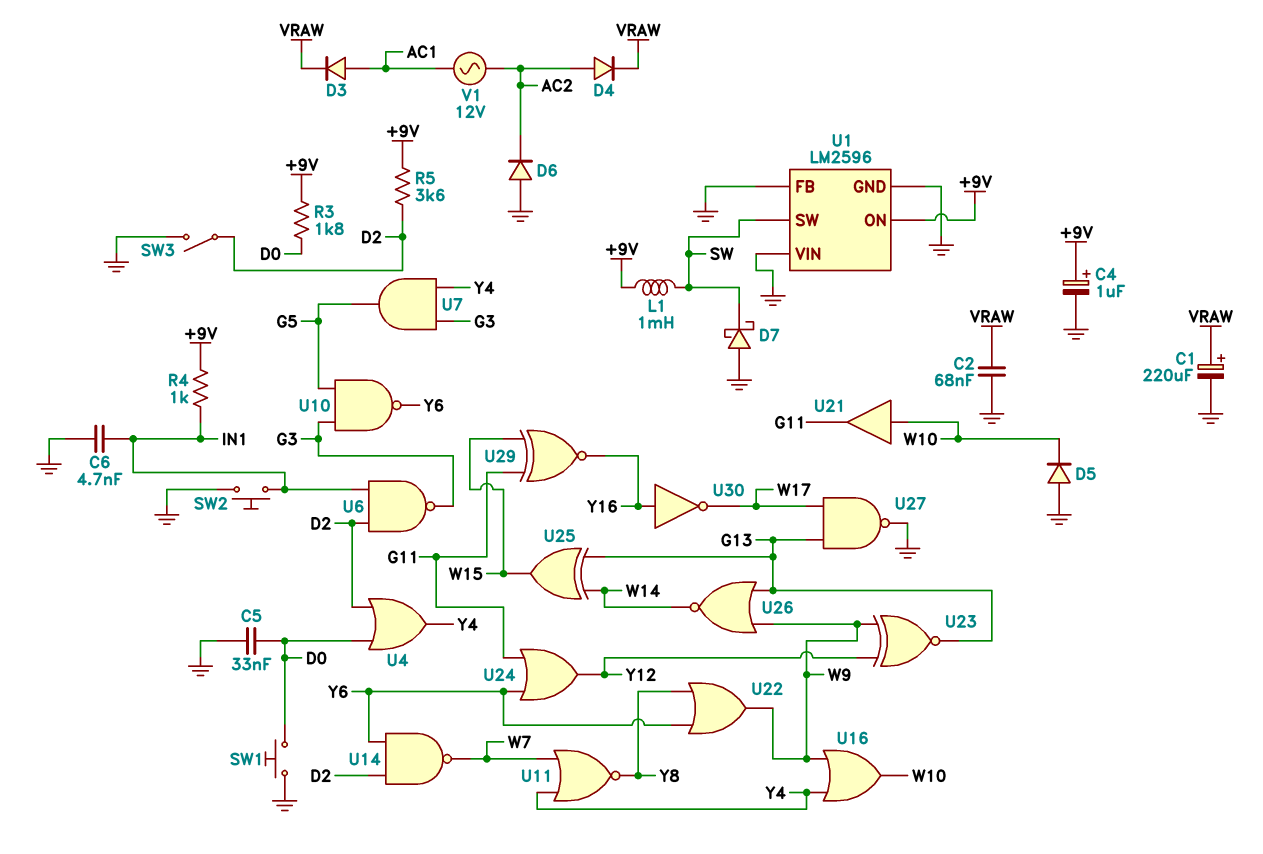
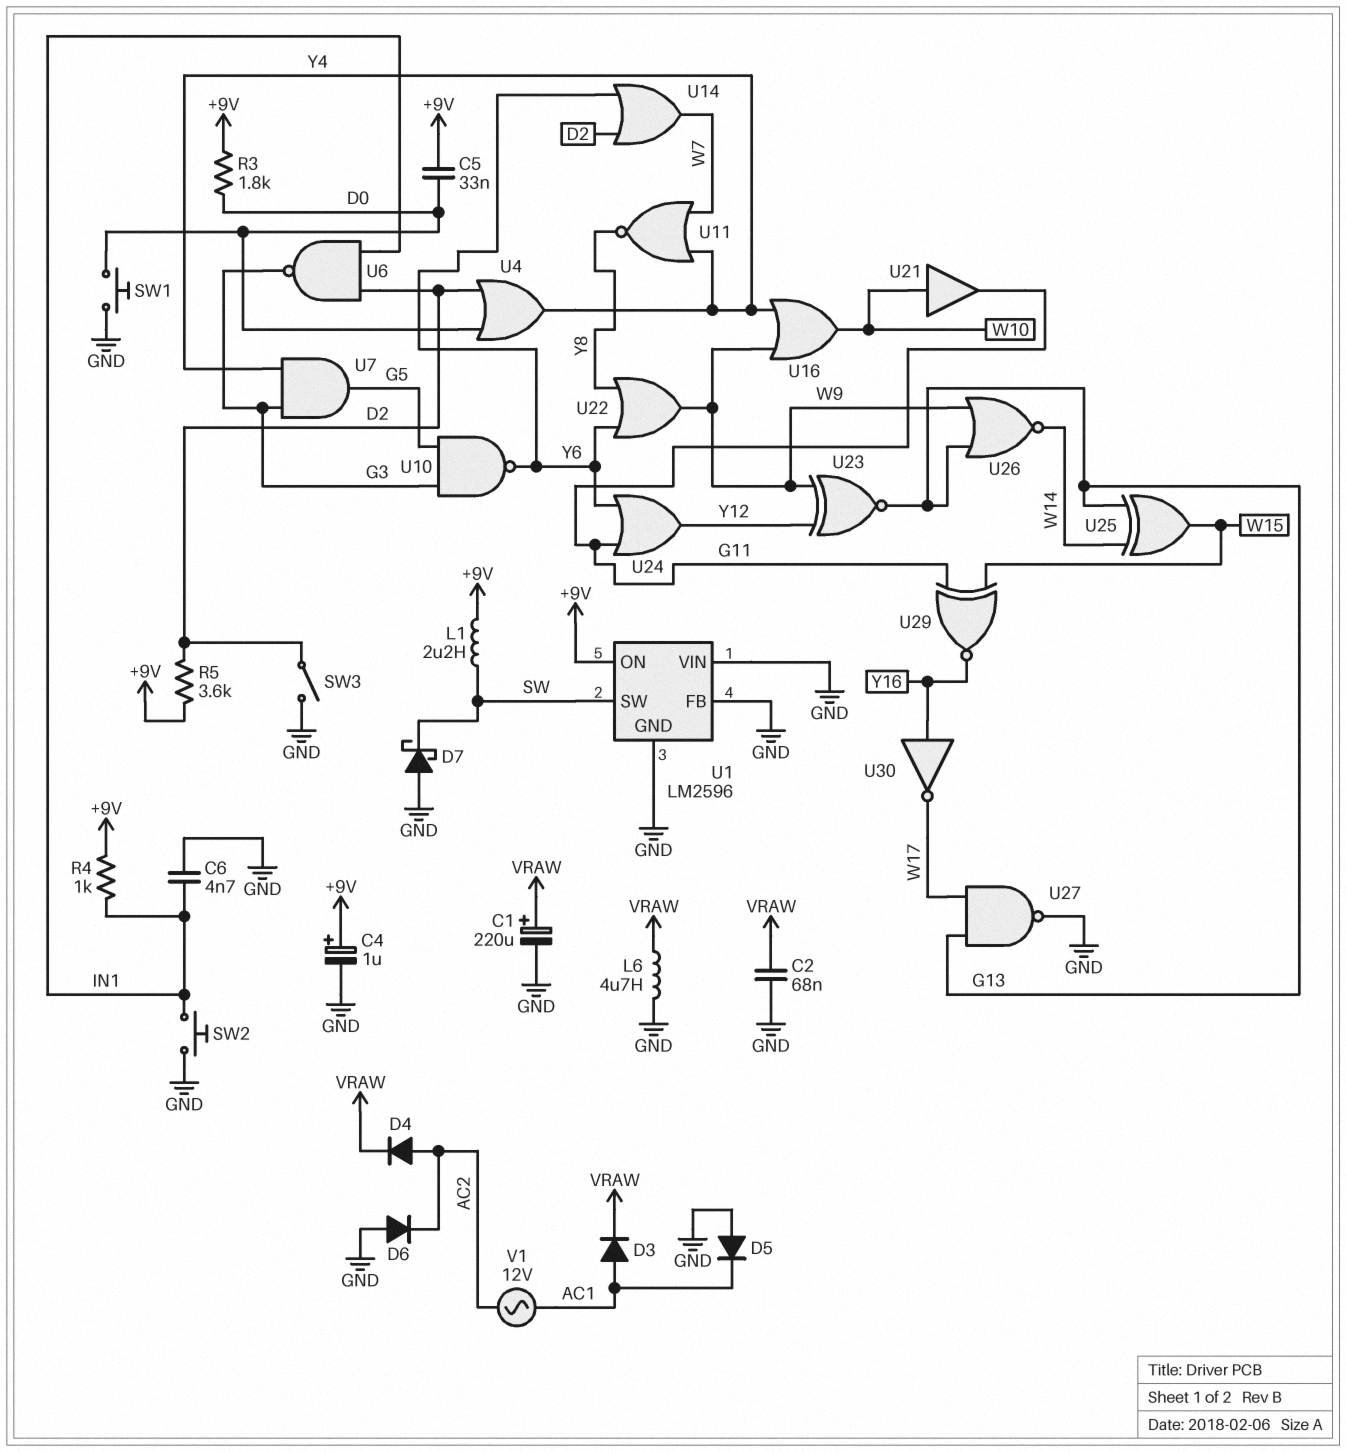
C5: 33nF (D0, GND) -> 33nF (+9V, D0)
D5: diode (A GND, K W10) -> diode (A GND, K AC1)
L1: 1mH (+9V, SW) -> 2.2uH (+9V, SW)
L6: none -> 4.7uH (GND, VRAW)
U14: NAND (in D2, in Y6, out W7) -> OR (in D2, in Y6, out W7)

